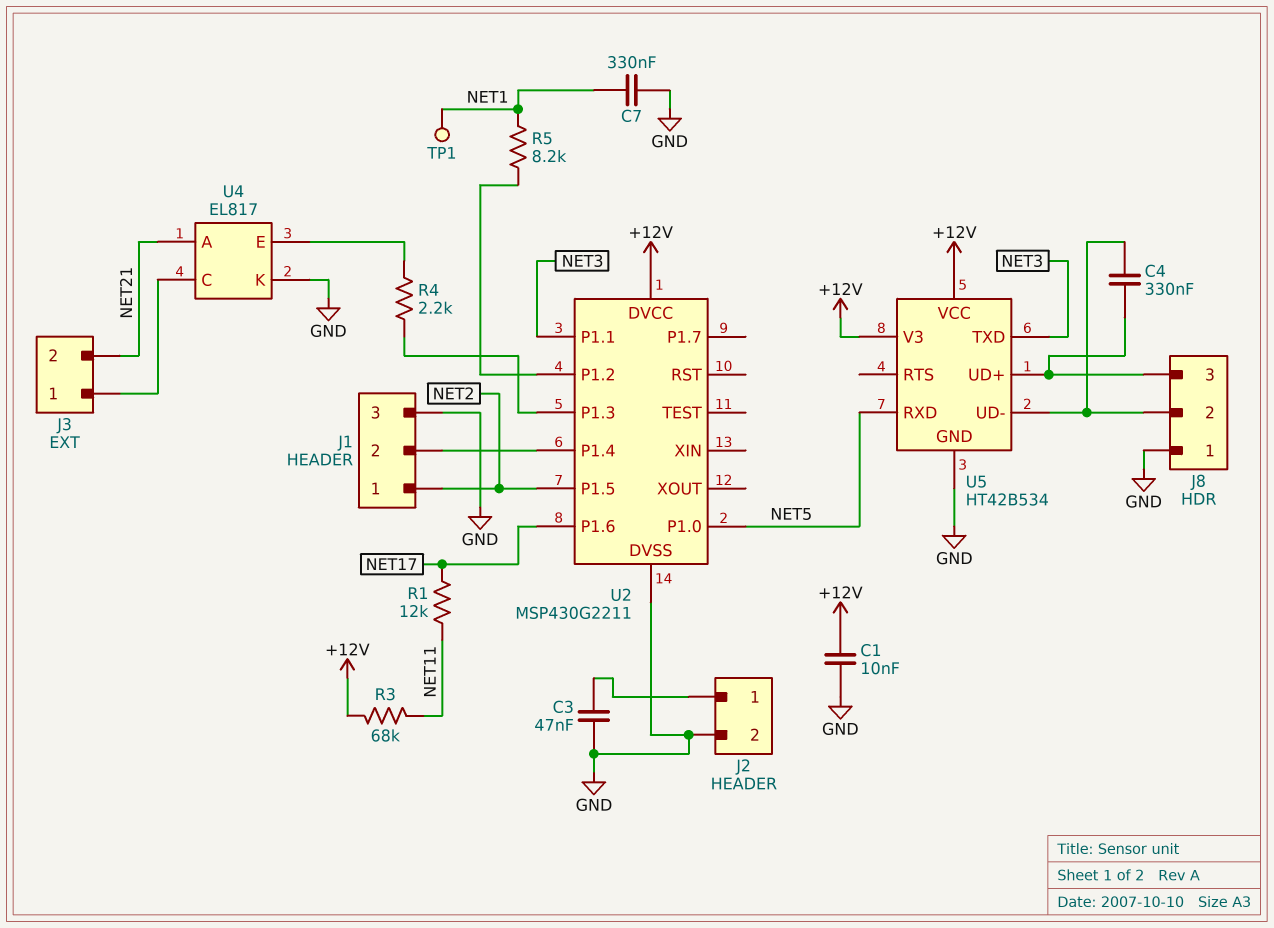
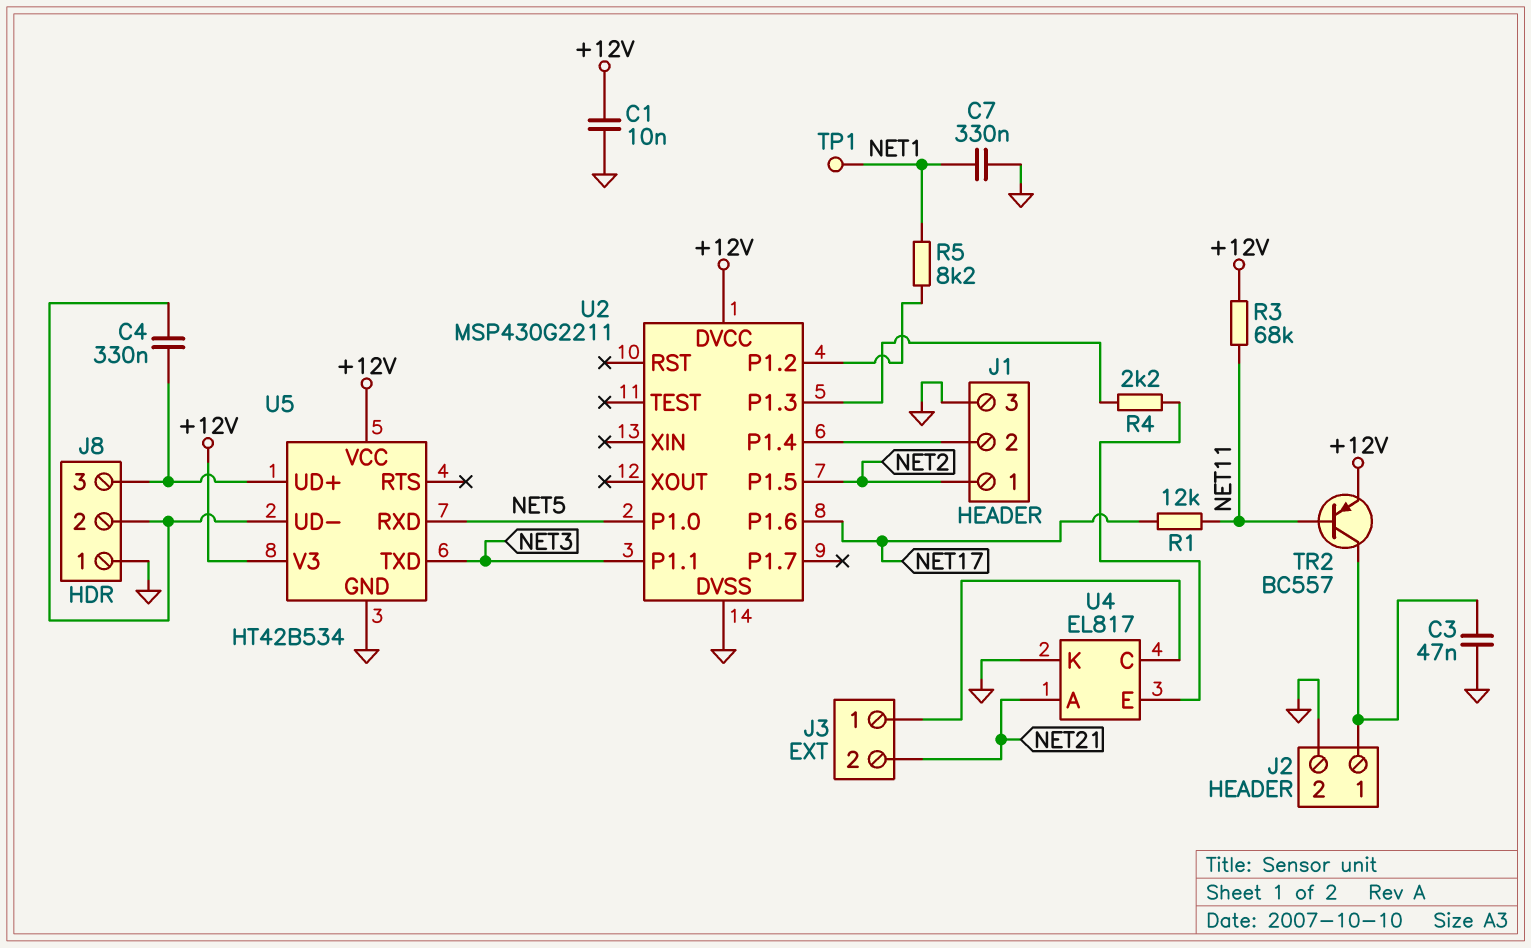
TR2: none -> PNP BC557 (B NET11, C J2/1, E +12V)

